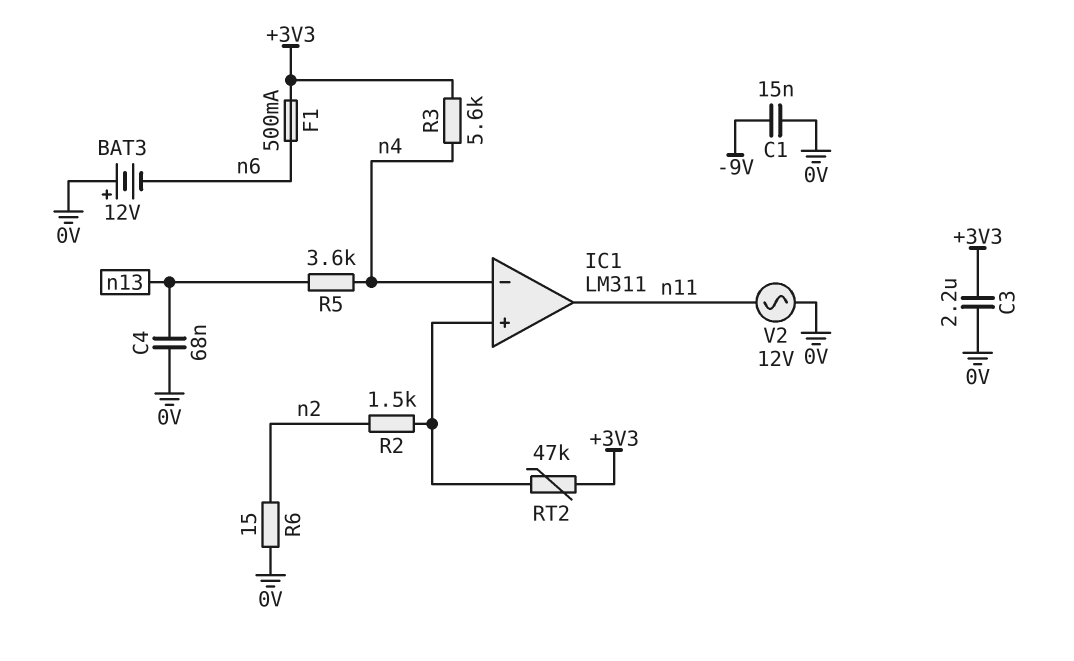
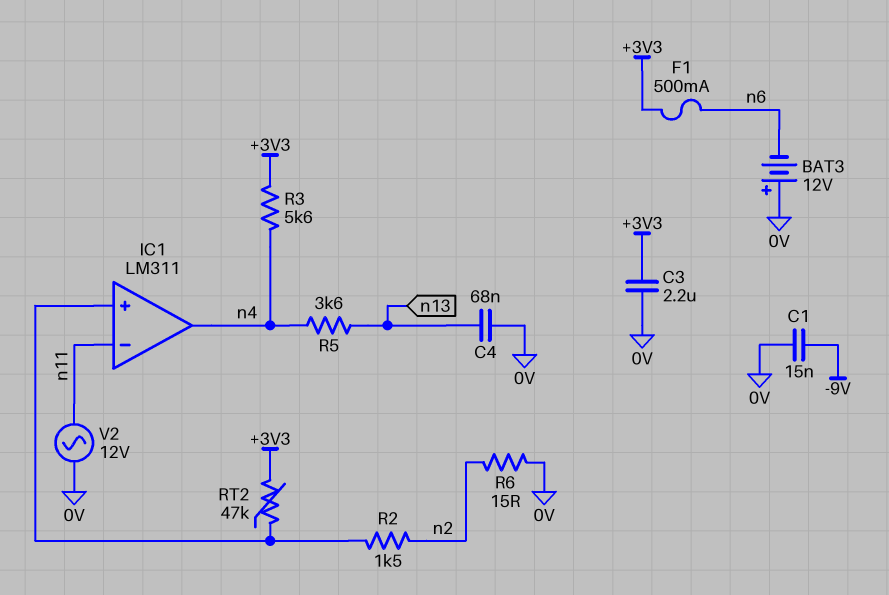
IC1 pin in-: n4 -> n11
IC1 pin out: n11 -> n4

